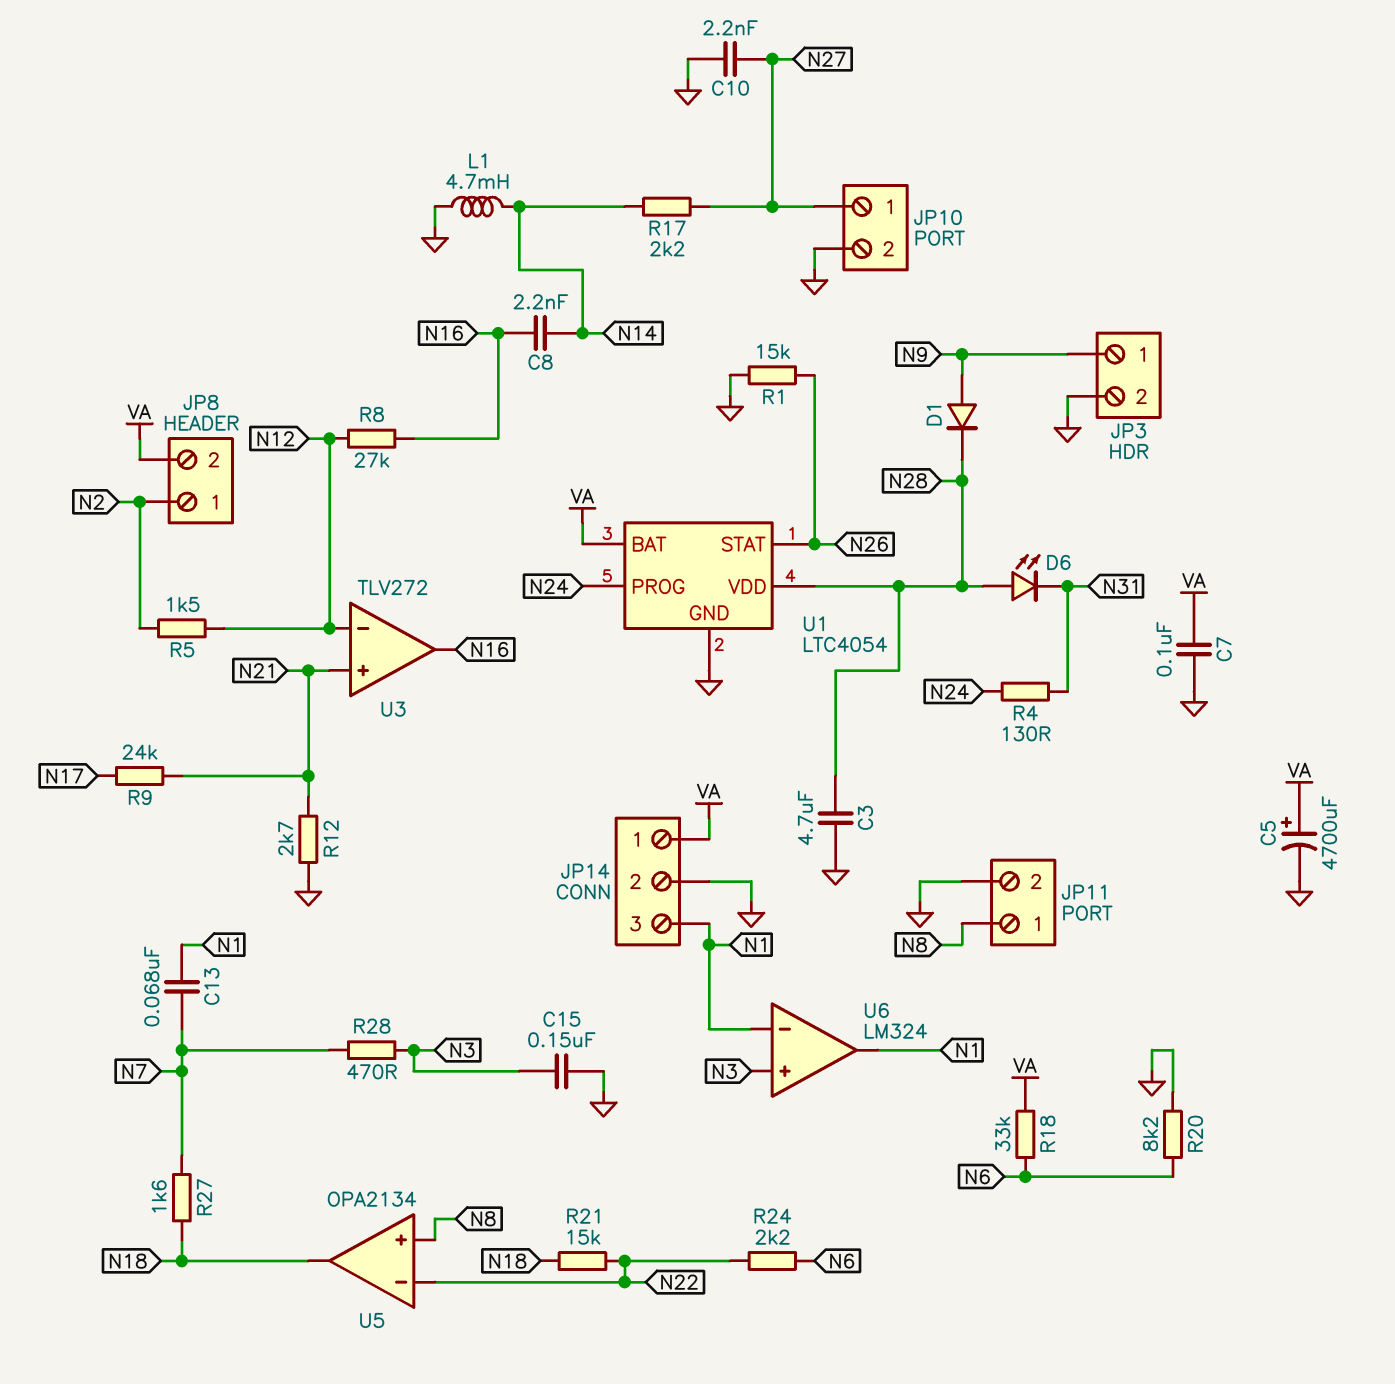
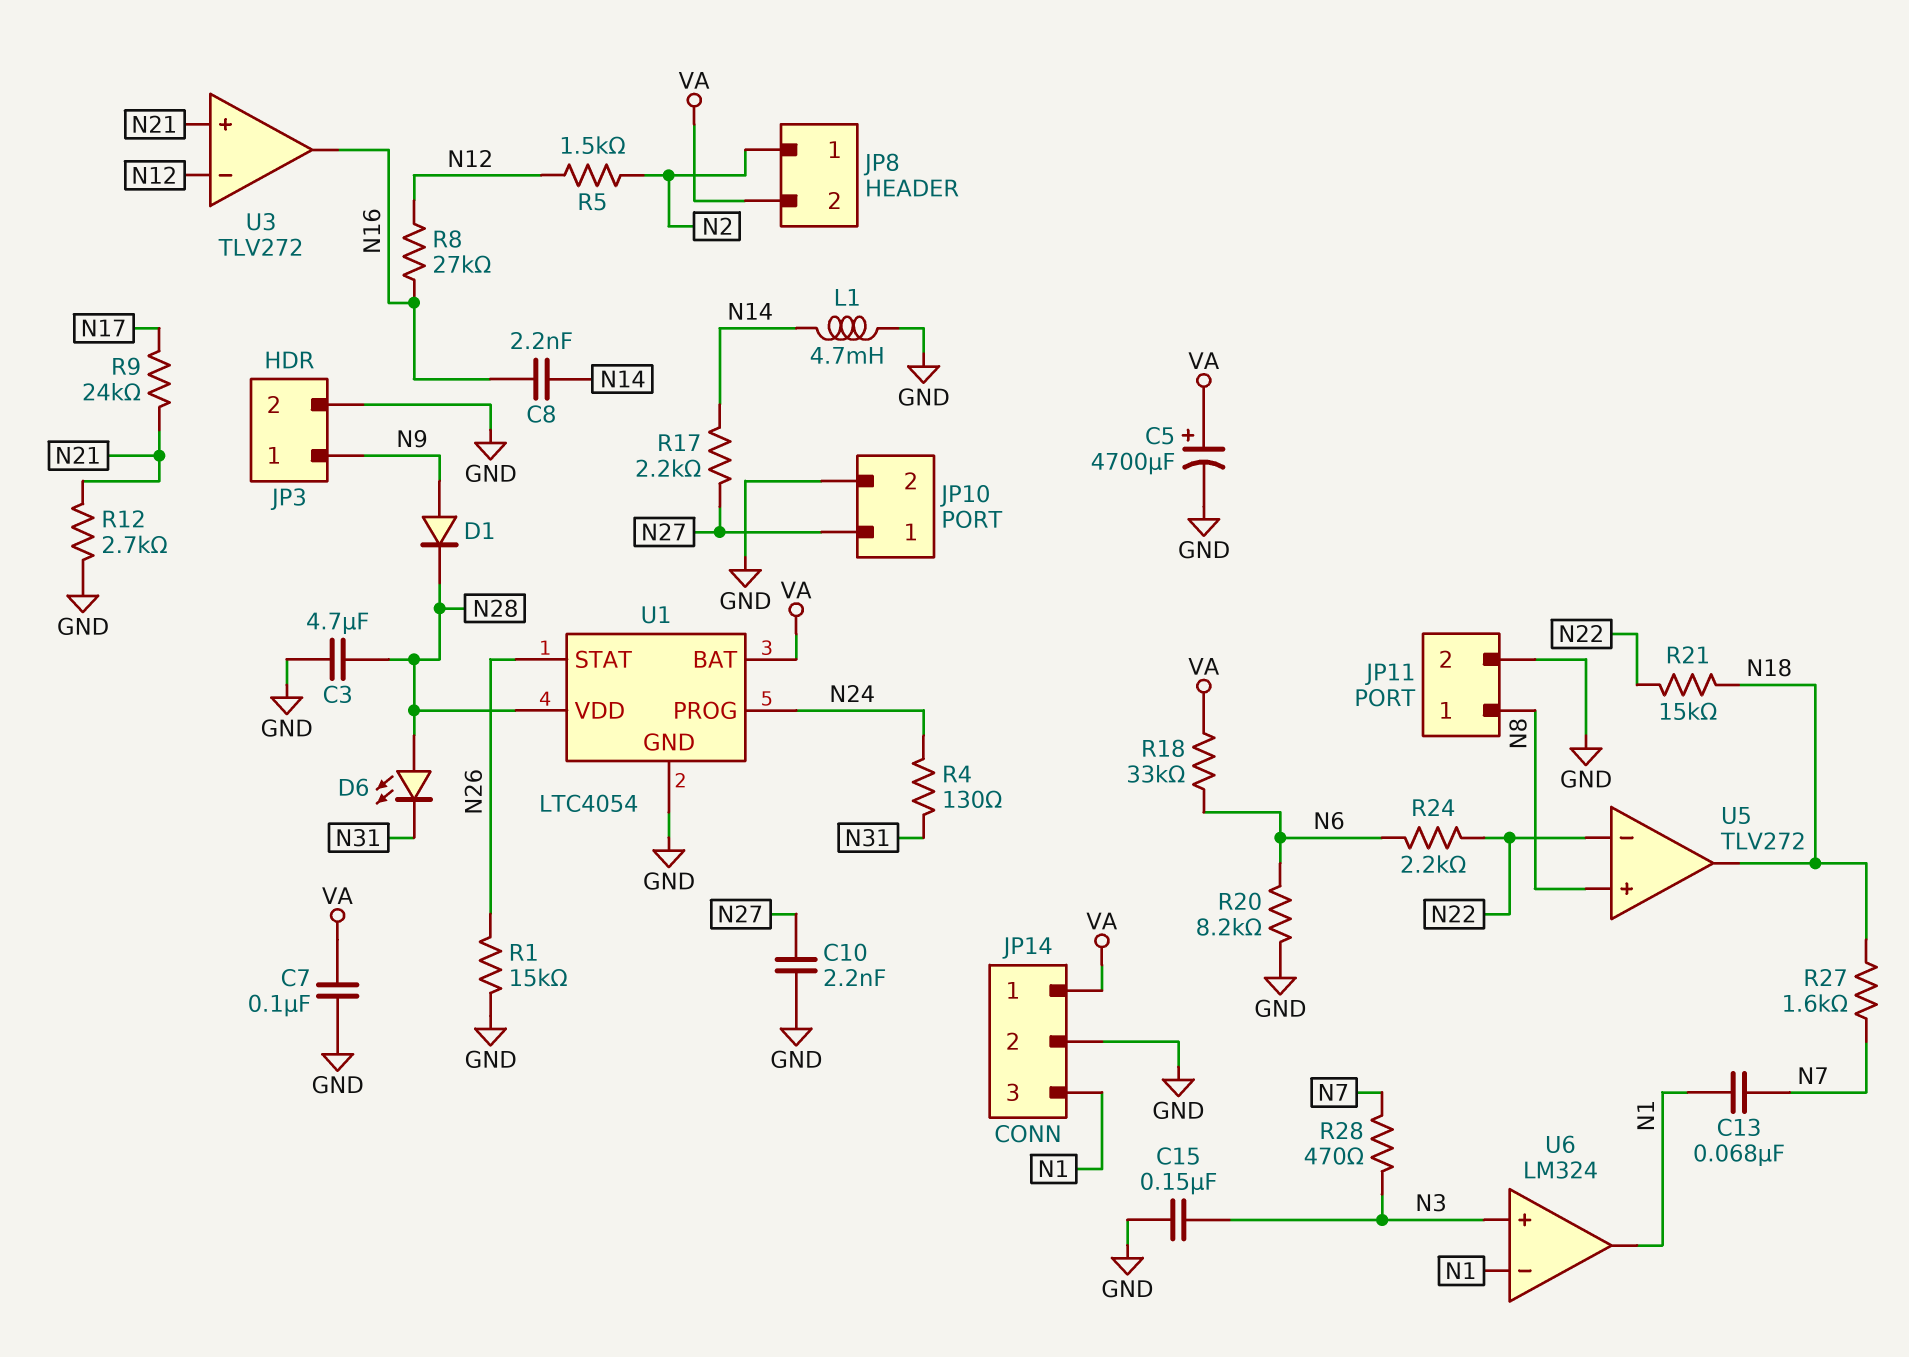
U5: OPA2134 -> TLV272

